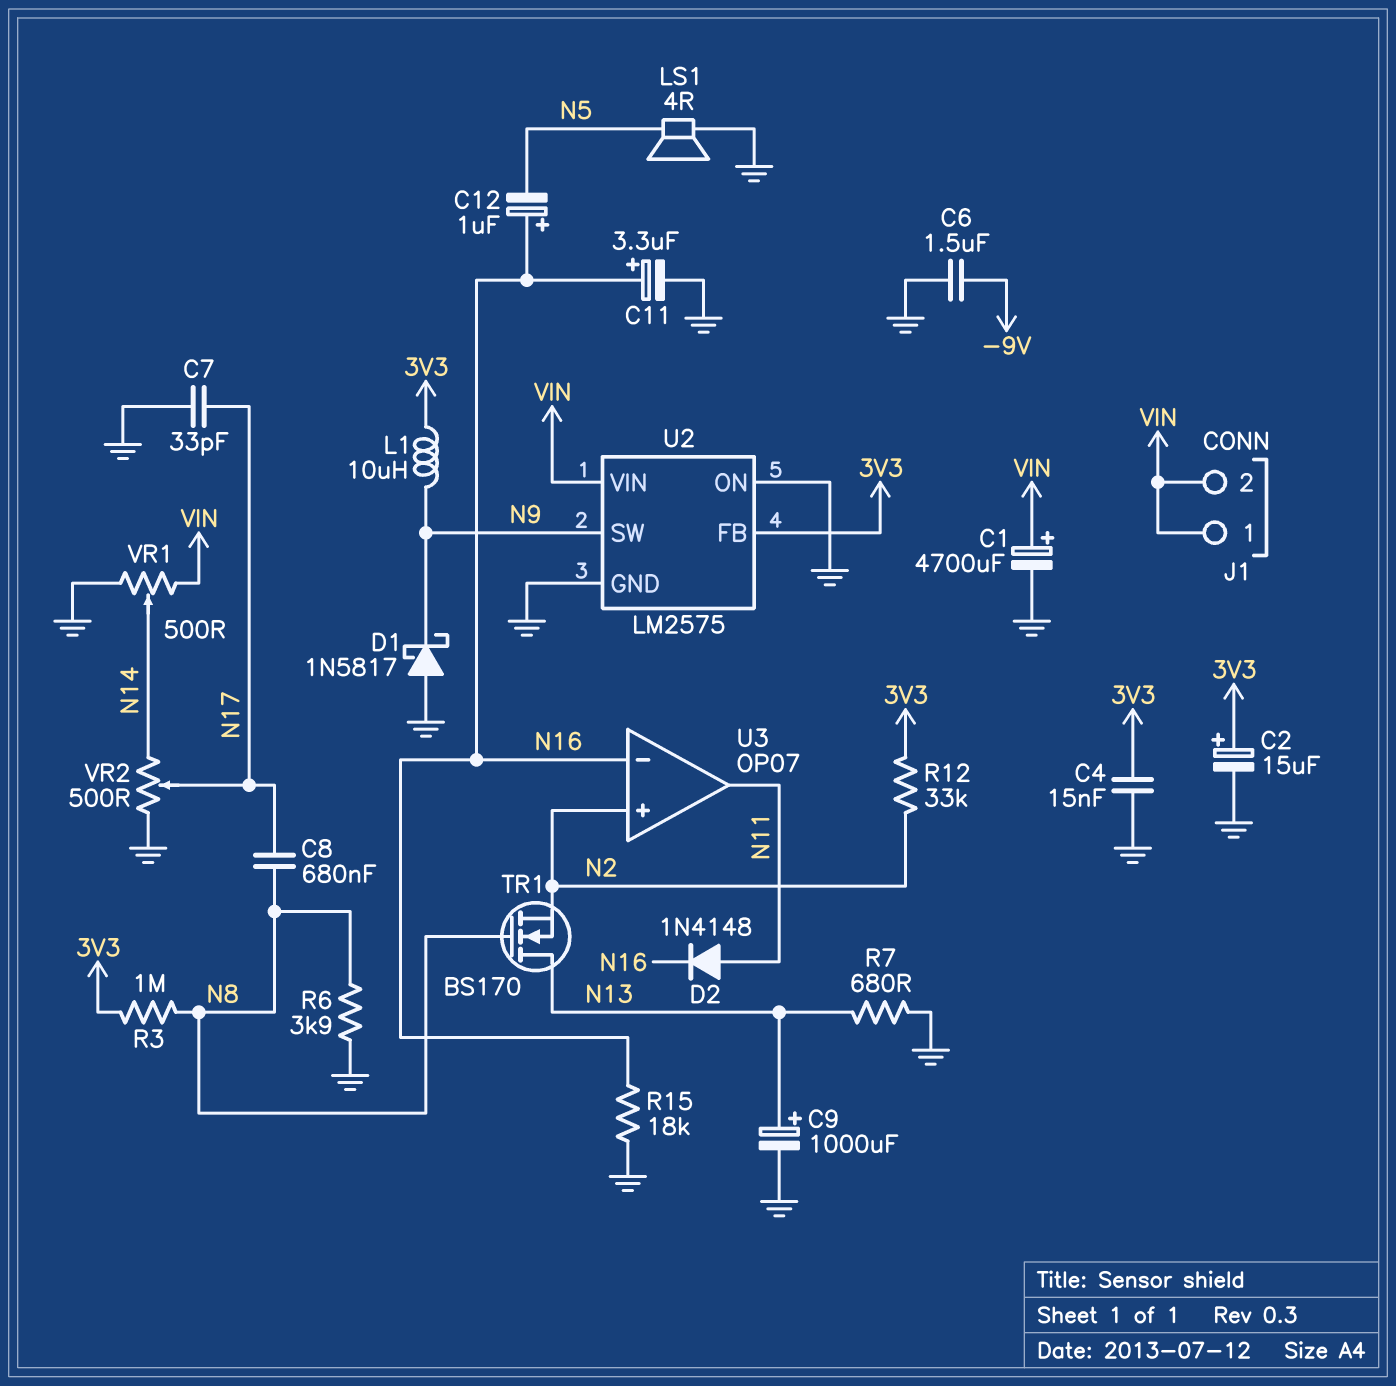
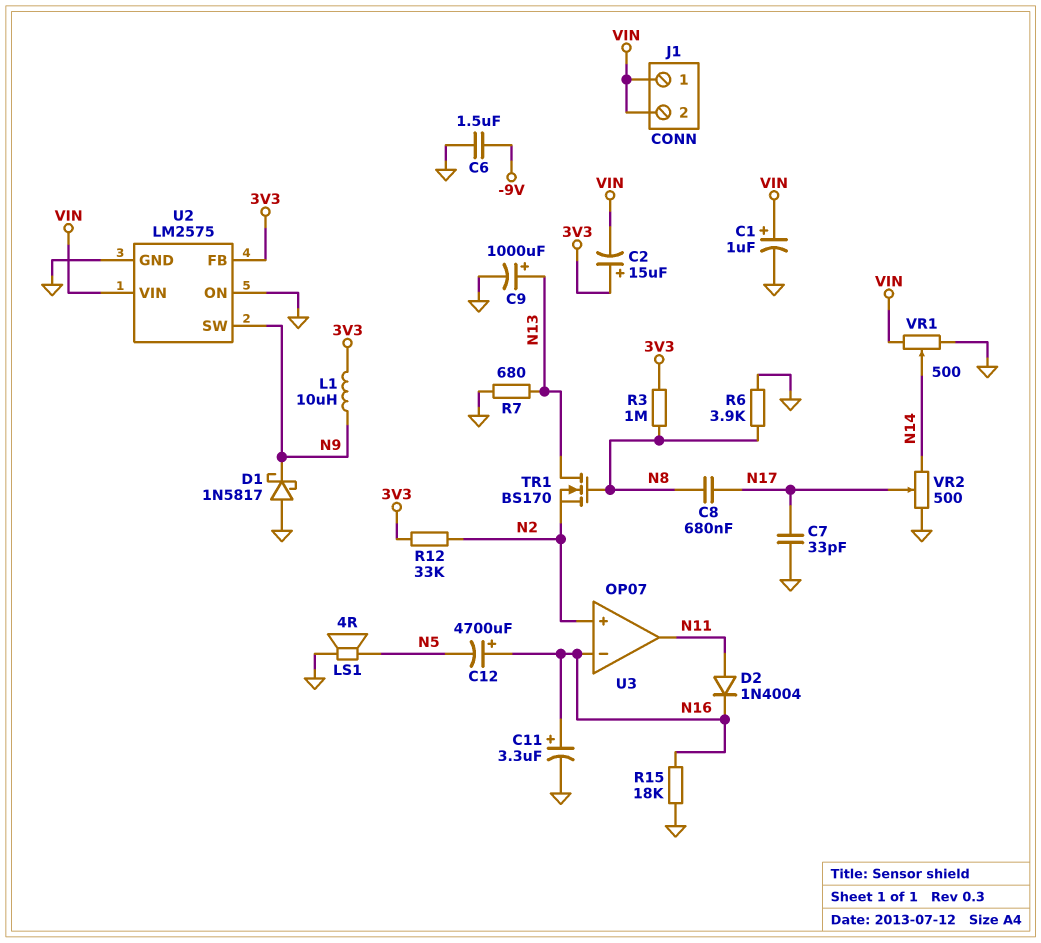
C1: 4700uF (plus VIN, minus GND) -> 1uF (plus VIN, minus GND)
C2: 15uF (plus 3V3, minus GND) -> 15uF (plus 3V3, minus VIN)
C4: 15nF (3V3, GND) -> none
C12: 1uF (plus N16, minus N5) -> 4700uF (plus N16, minus N5)
D2: diode 1N4148 (A N11, K N16) -> diode 1N4004 (A N11, K N16)

